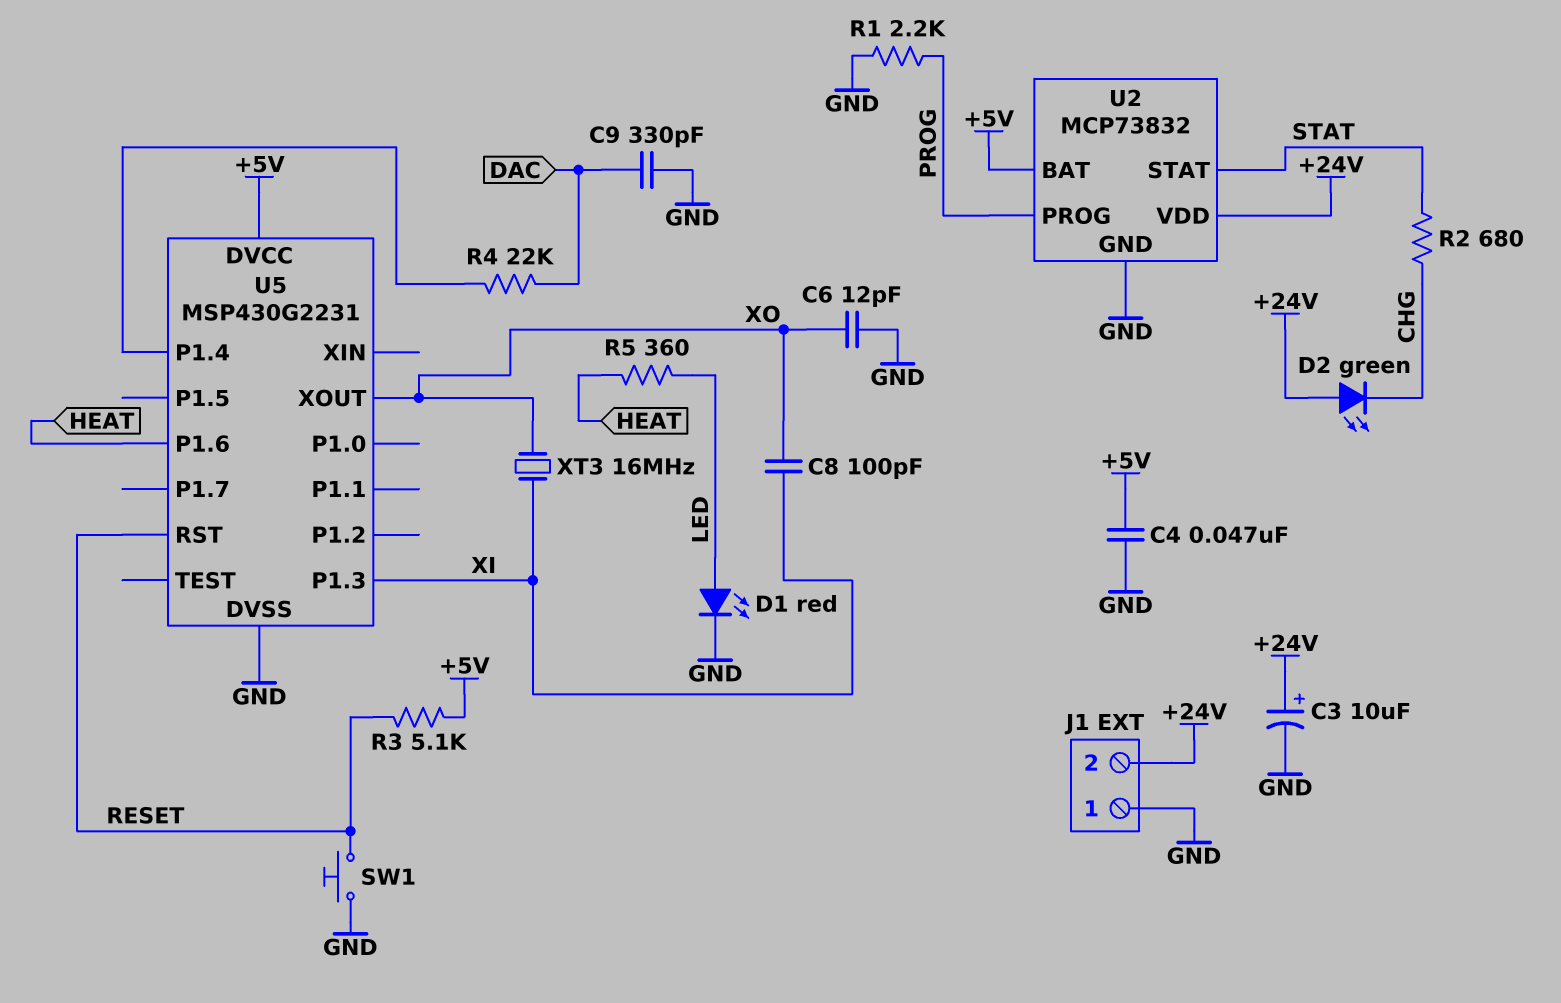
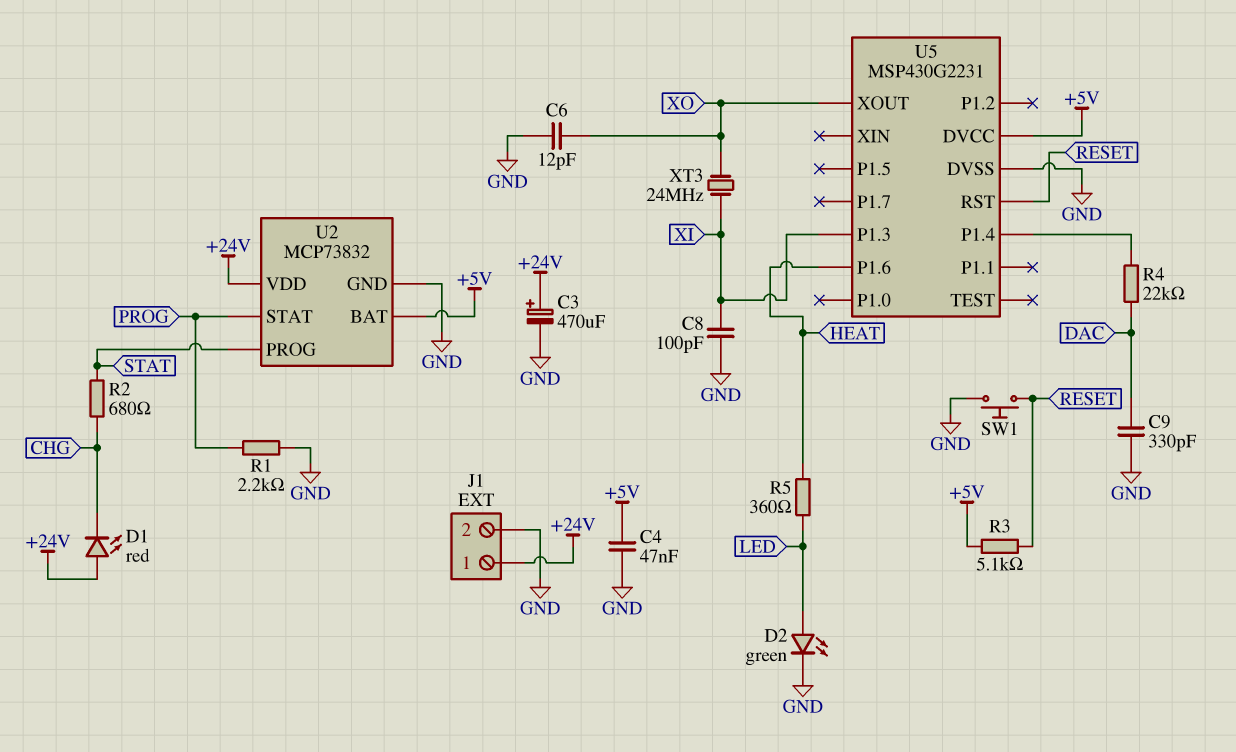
C3: 10uF (plus +24V, minus GND) -> 470uF (plus +24V, minus GND)
C8: 100pF (XI, XO) -> 100pF (GND, XI)
D1: LED red (A LED, K GND) -> LED red (A +24V, K CHG)
D2: LED green (A +24V, K CHG) -> LED green (A LED, K GND)
J1 pin 1: GND -> +24V
J1 pin 2: +24V -> GND
U2 pin PROG: PROG -> STAT
U2 pin STAT: STAT -> PROG
XT3: 16MHz (XI, XO) -> 24MHz (XI, XO)

